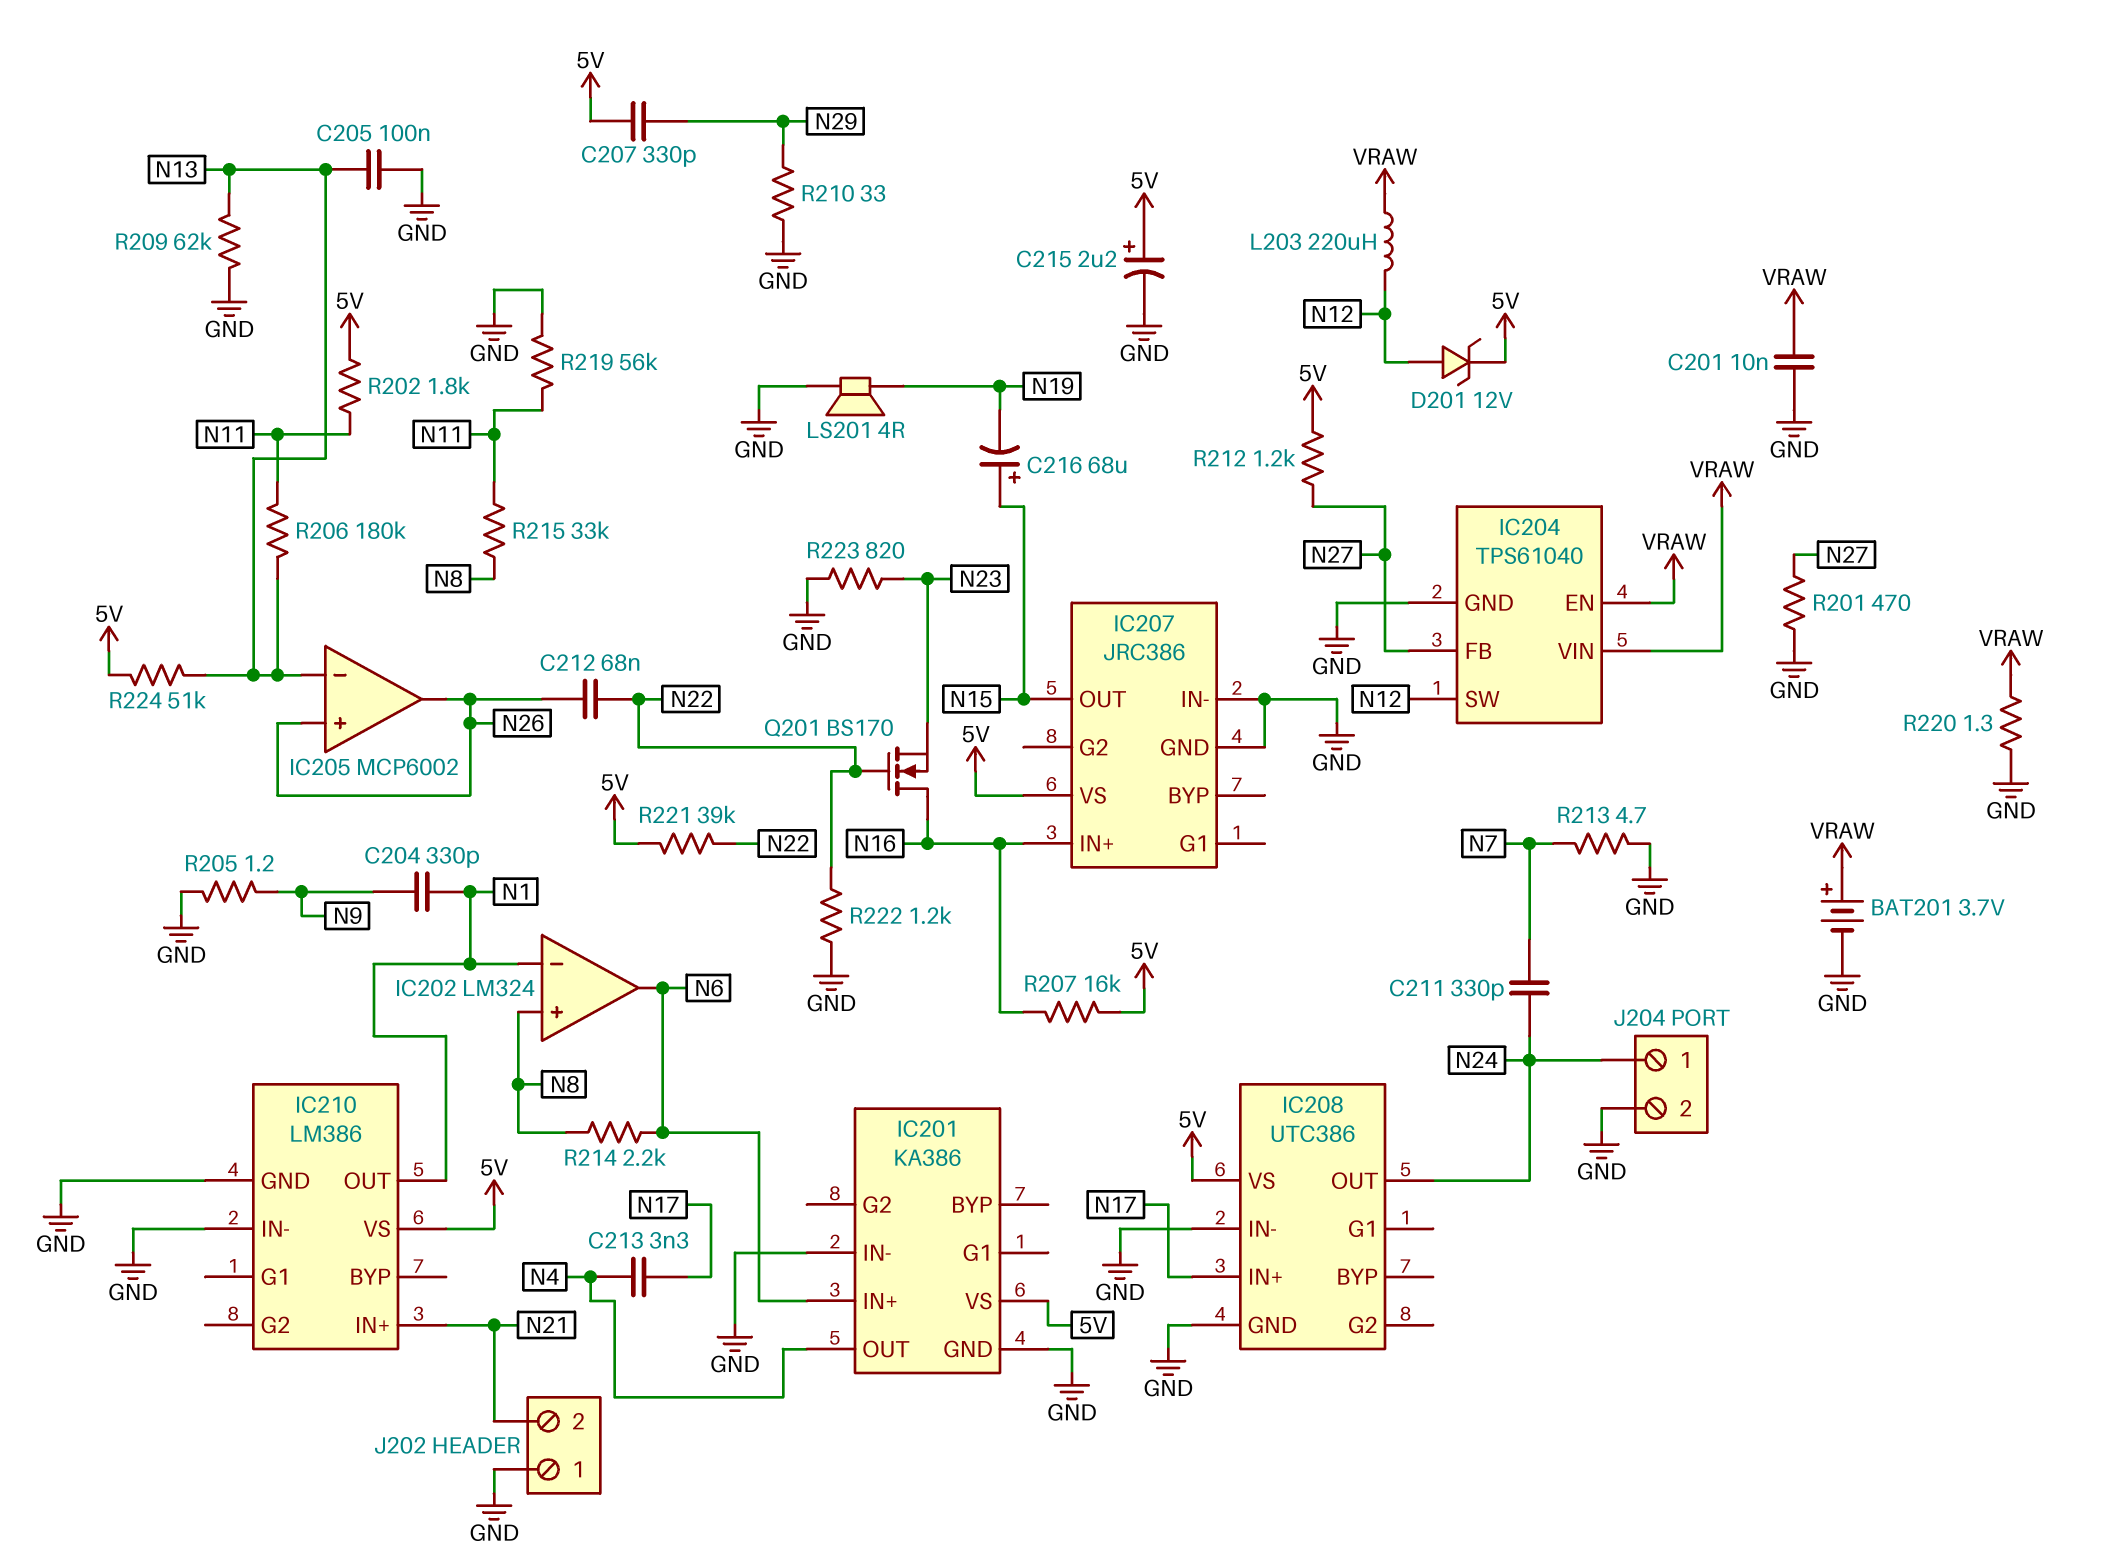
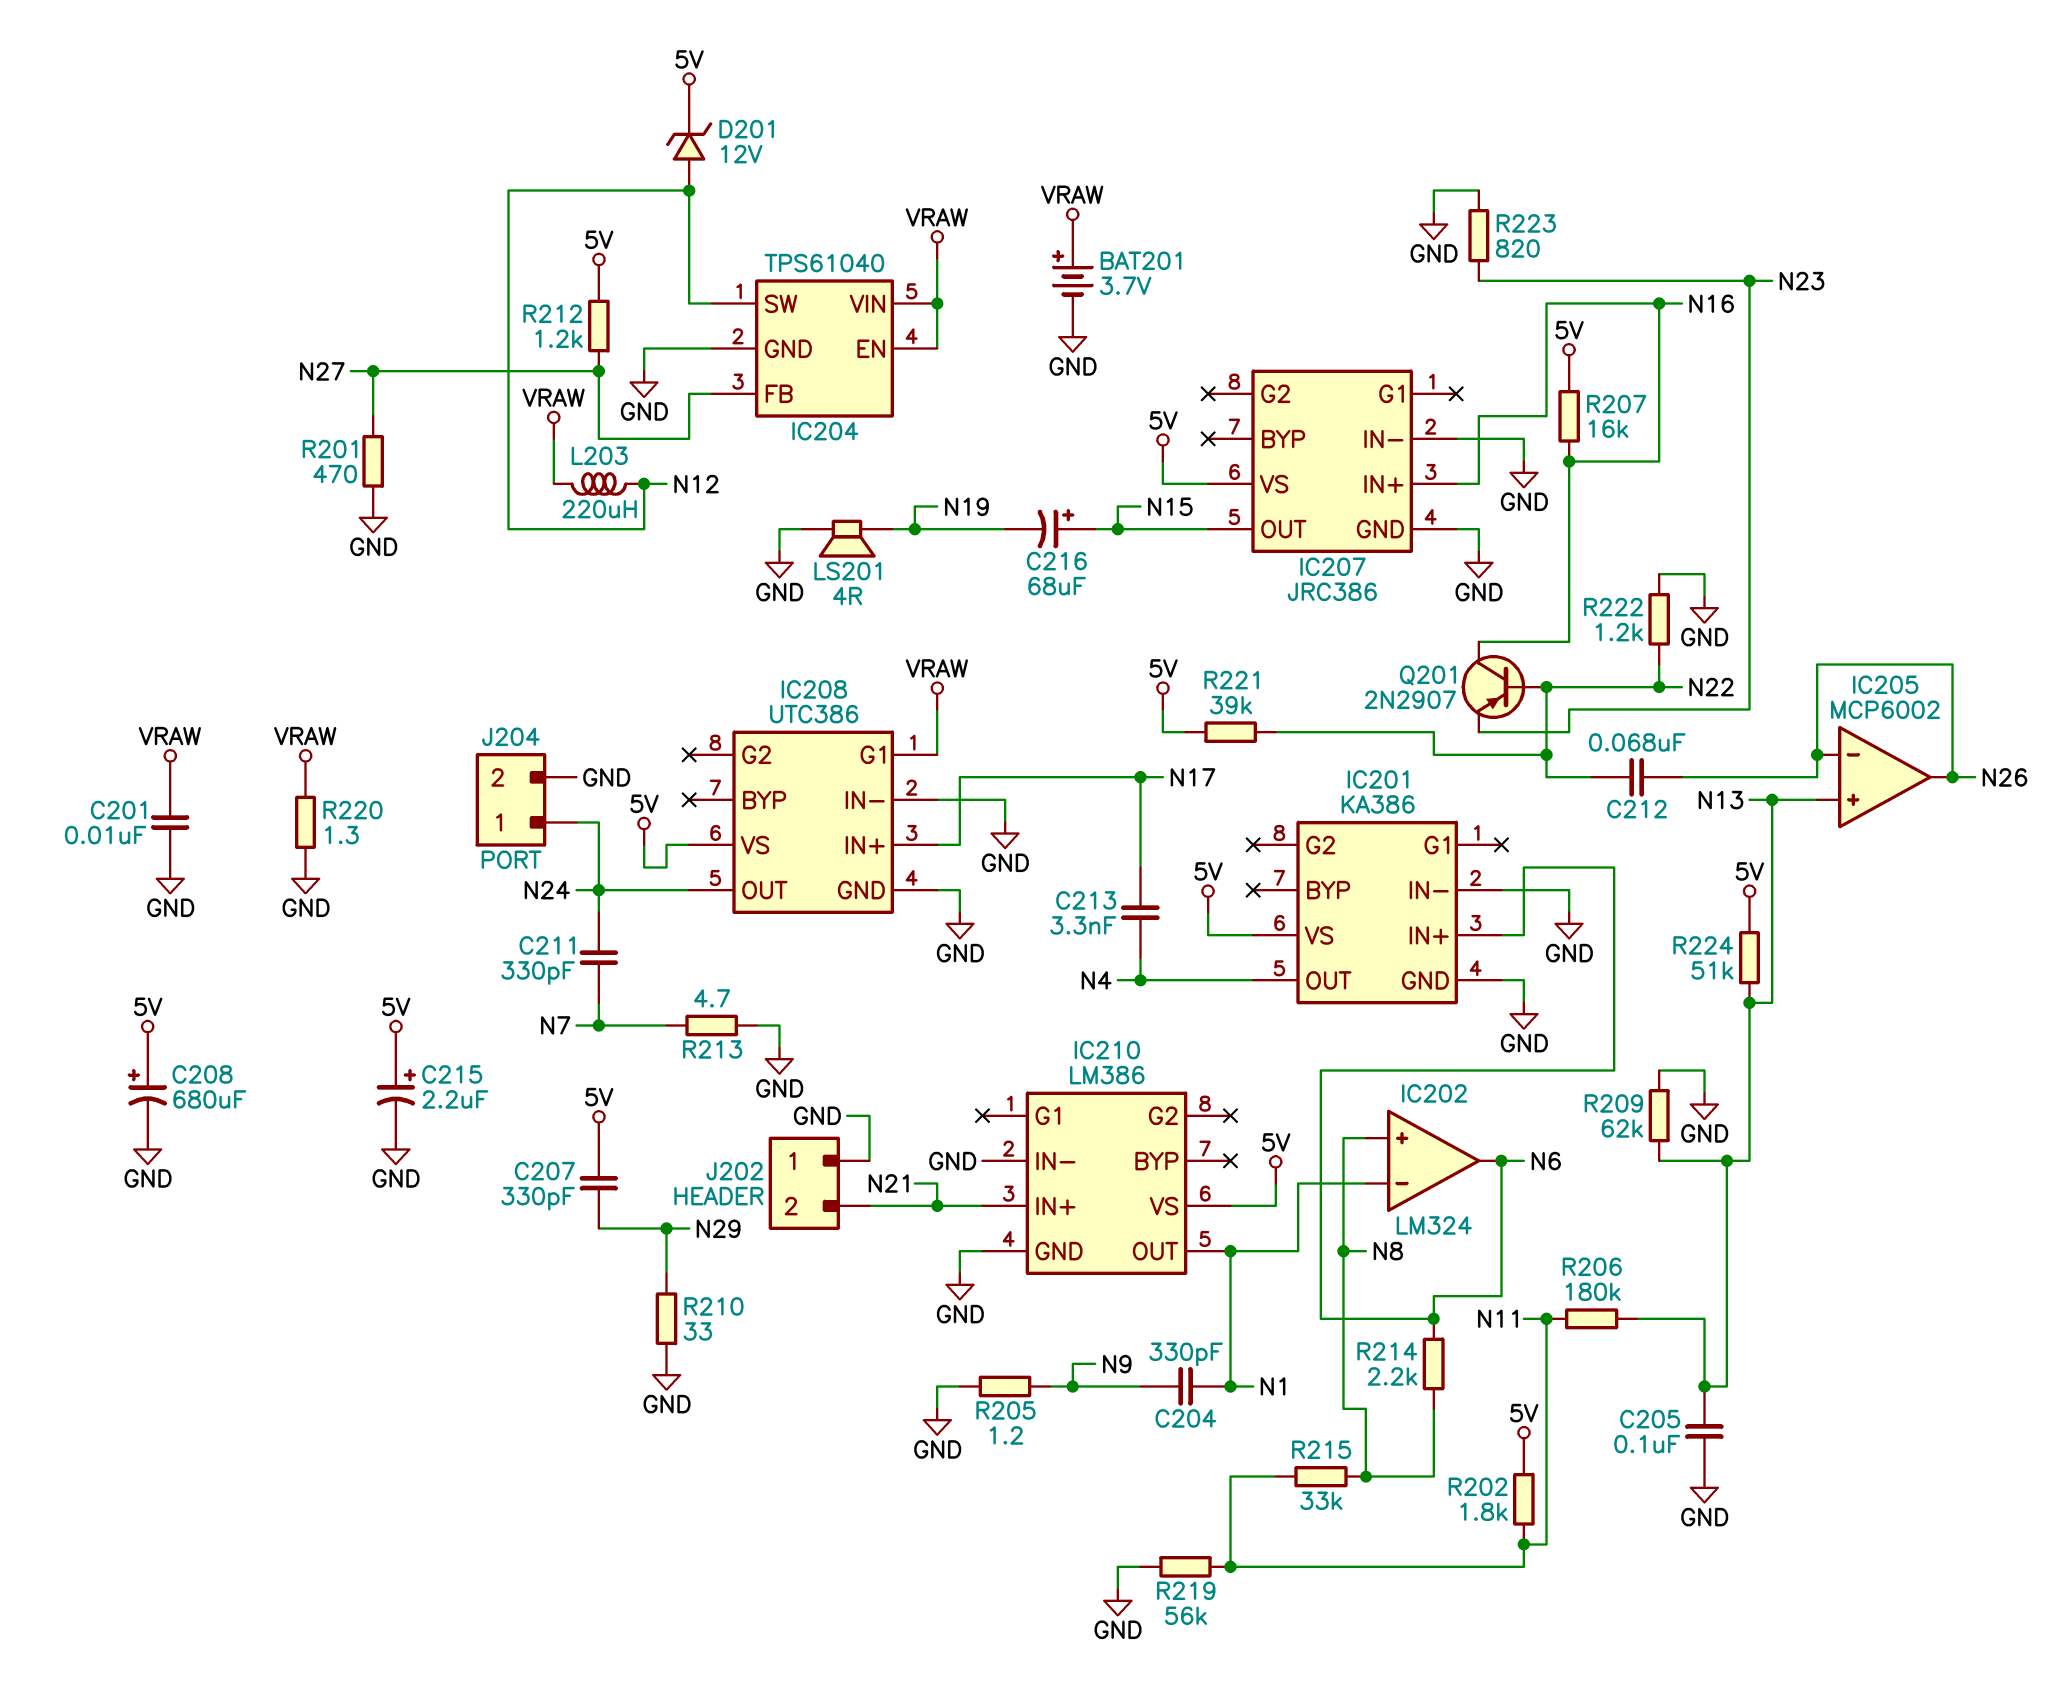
C208: none -> 680uF (plus 5V, minus GND)
IC205 pin in+: N26 -> N13
IC205 pin in-: N13 -> N26
IC208 pin G1: none -> VRAW
Q201: NMOS BS170 (G N22, D N16, S N23) -> PNP 2N2907 (B N22, C N16, E N23)

